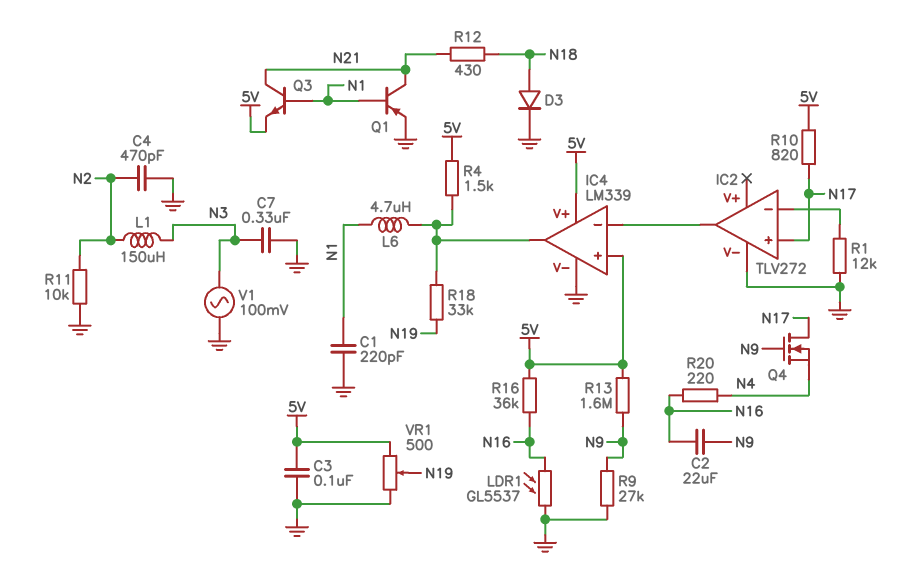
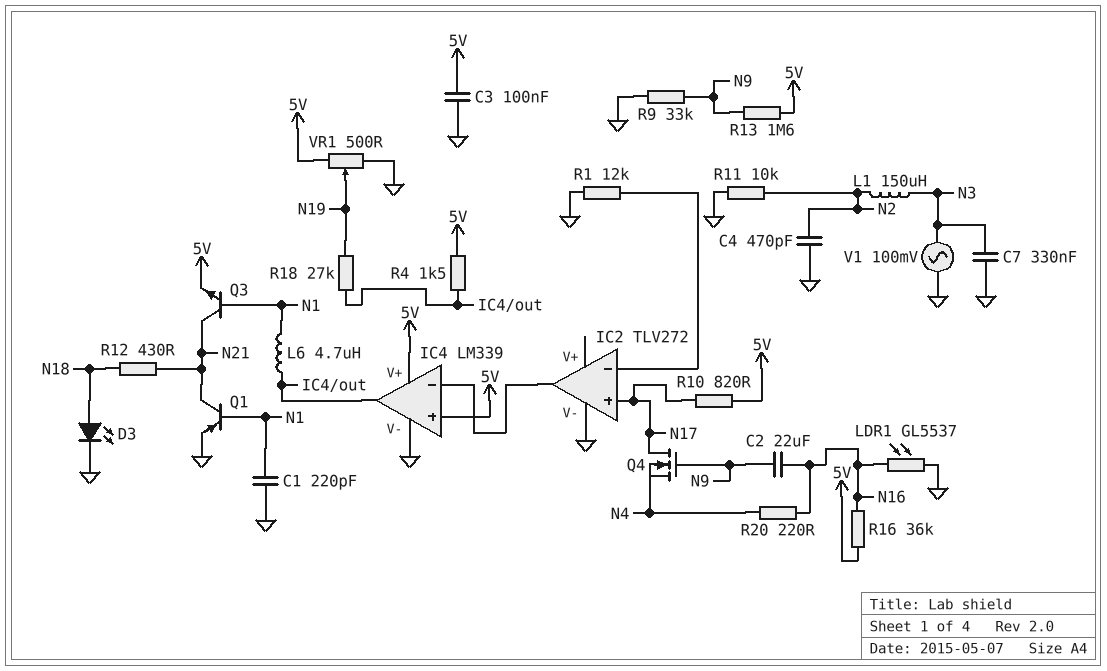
D3: diode (A N18, K GND) -> LED (A N18, K GND)
R9: 27k (GND, N9) -> 33k (GND, N9)
R18: 33k (IC4/out, N19) -> 27k (IC4/out, N19)

